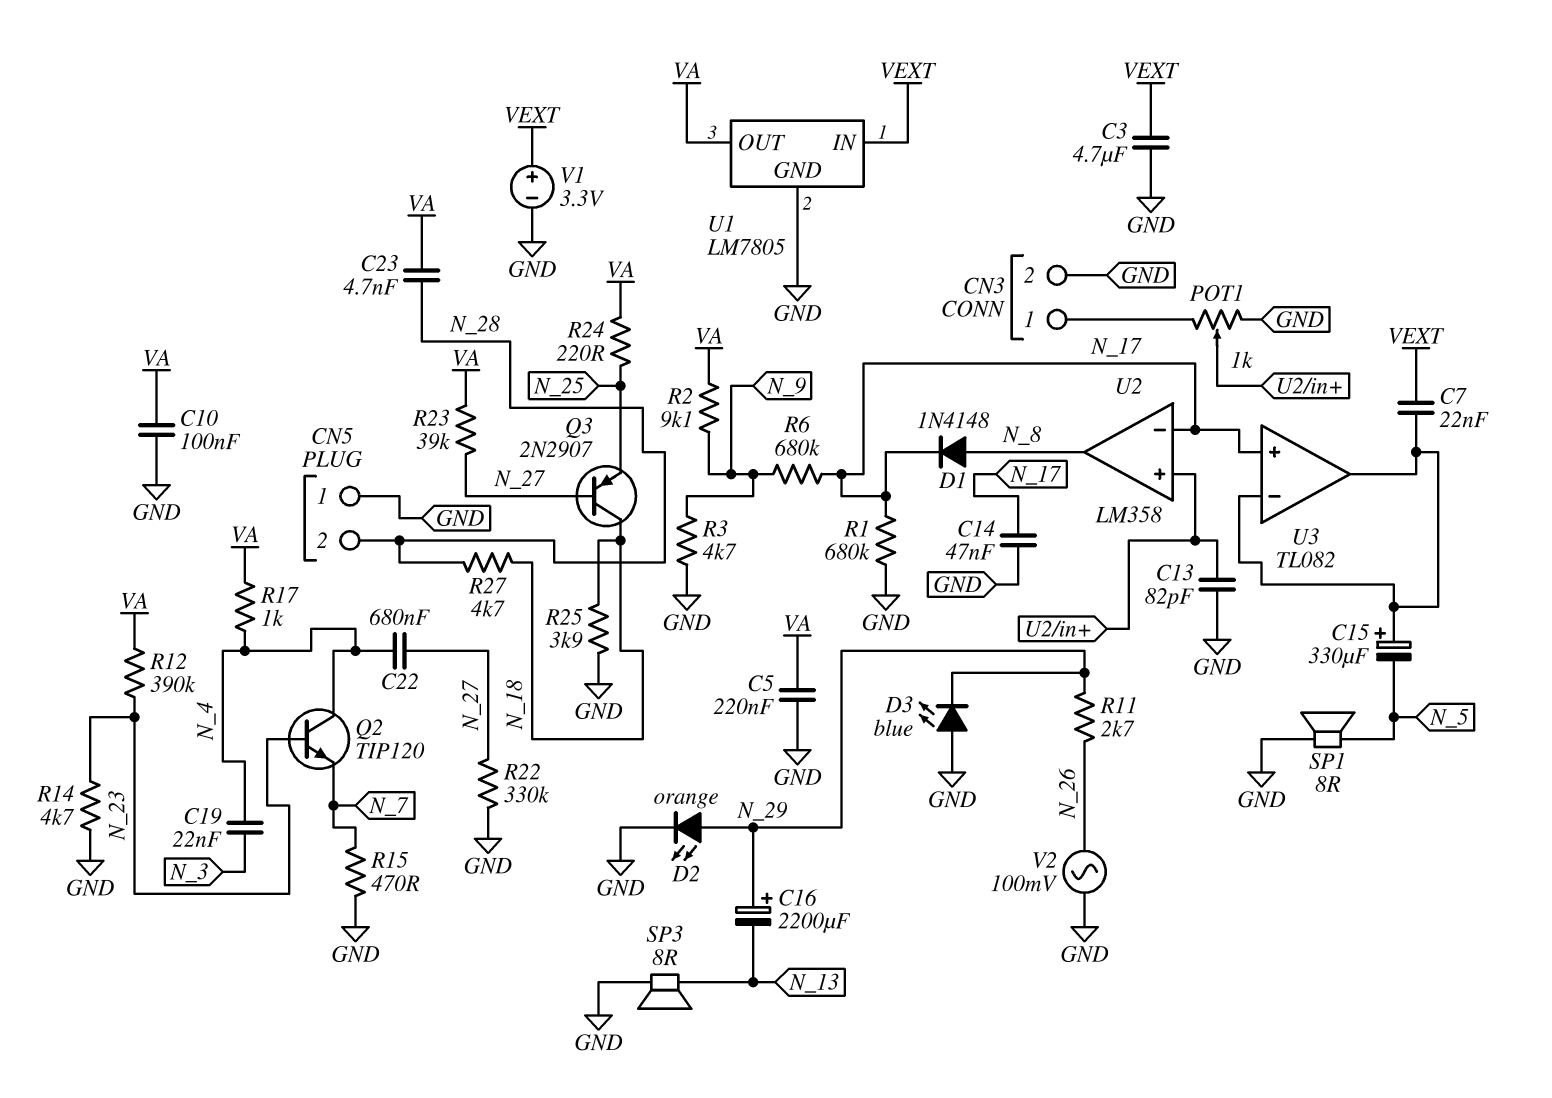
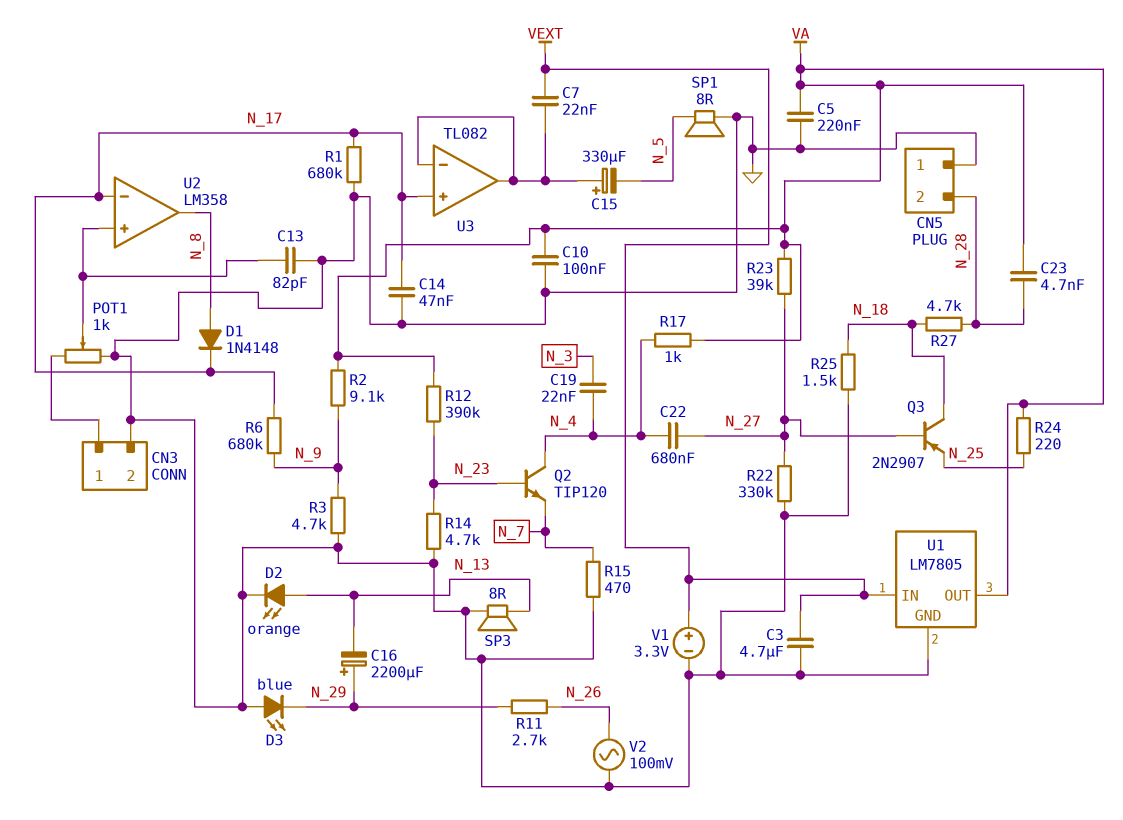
D2: LED orange (A N_29, K GND) -> LED orange (A N_13, K GND)
R25: 3.9k (GND, N_18) -> 1.5k (GND, N_18)

